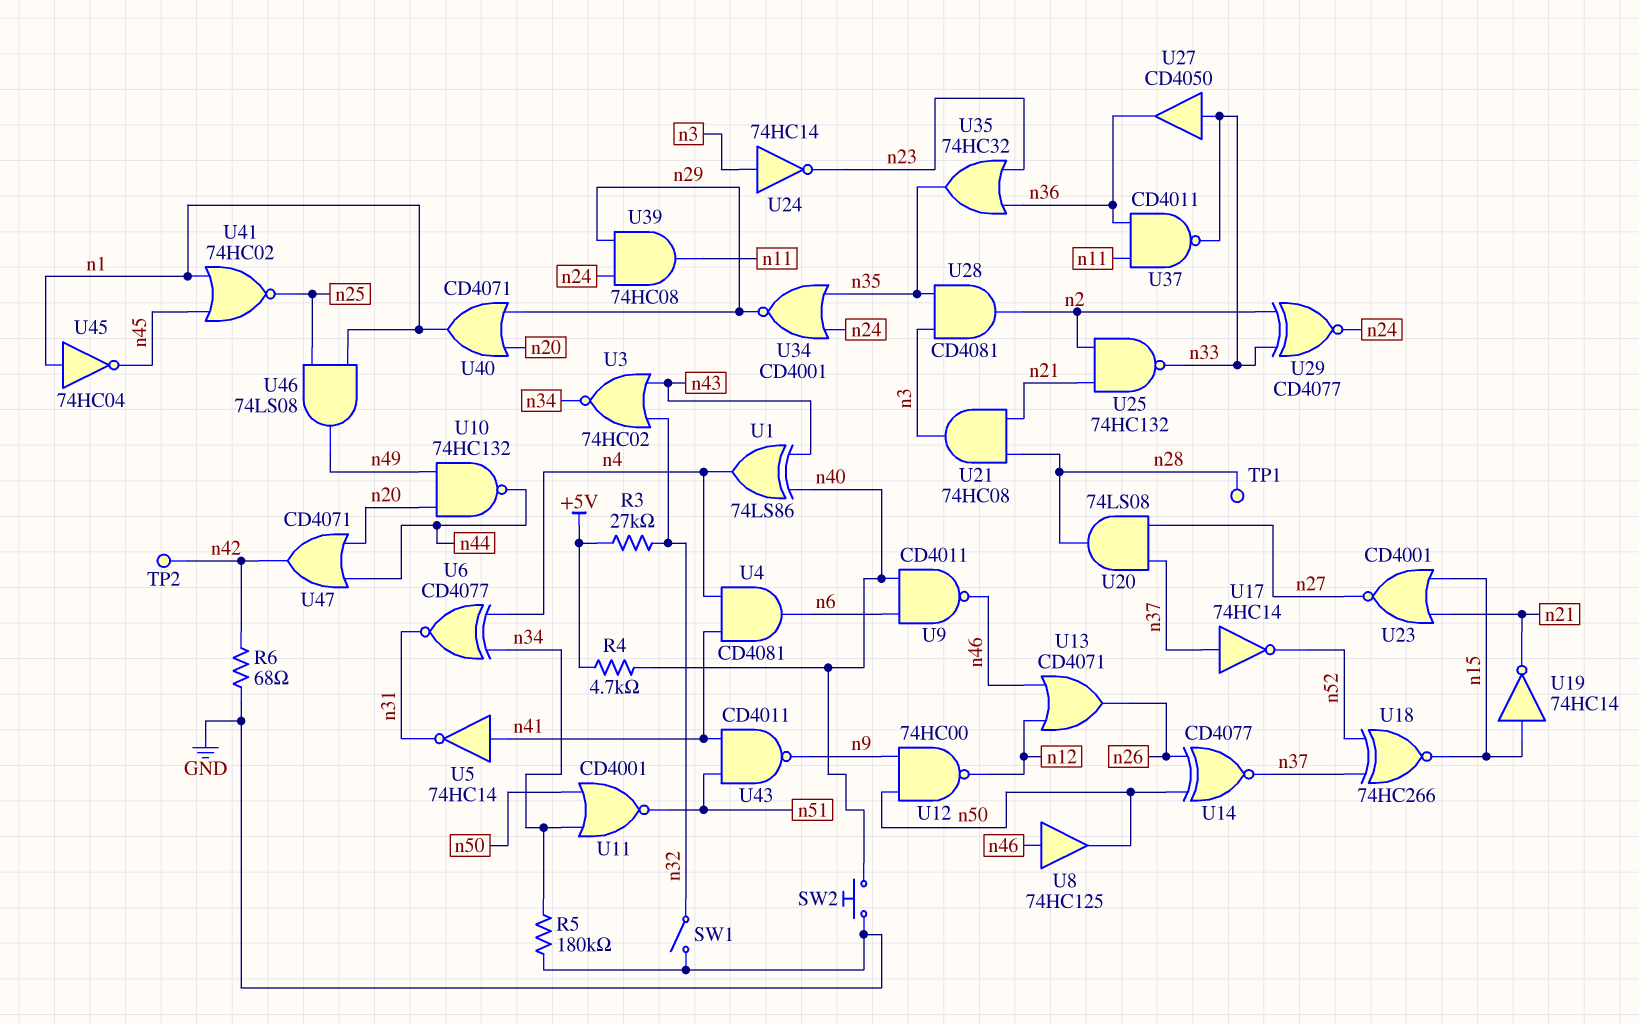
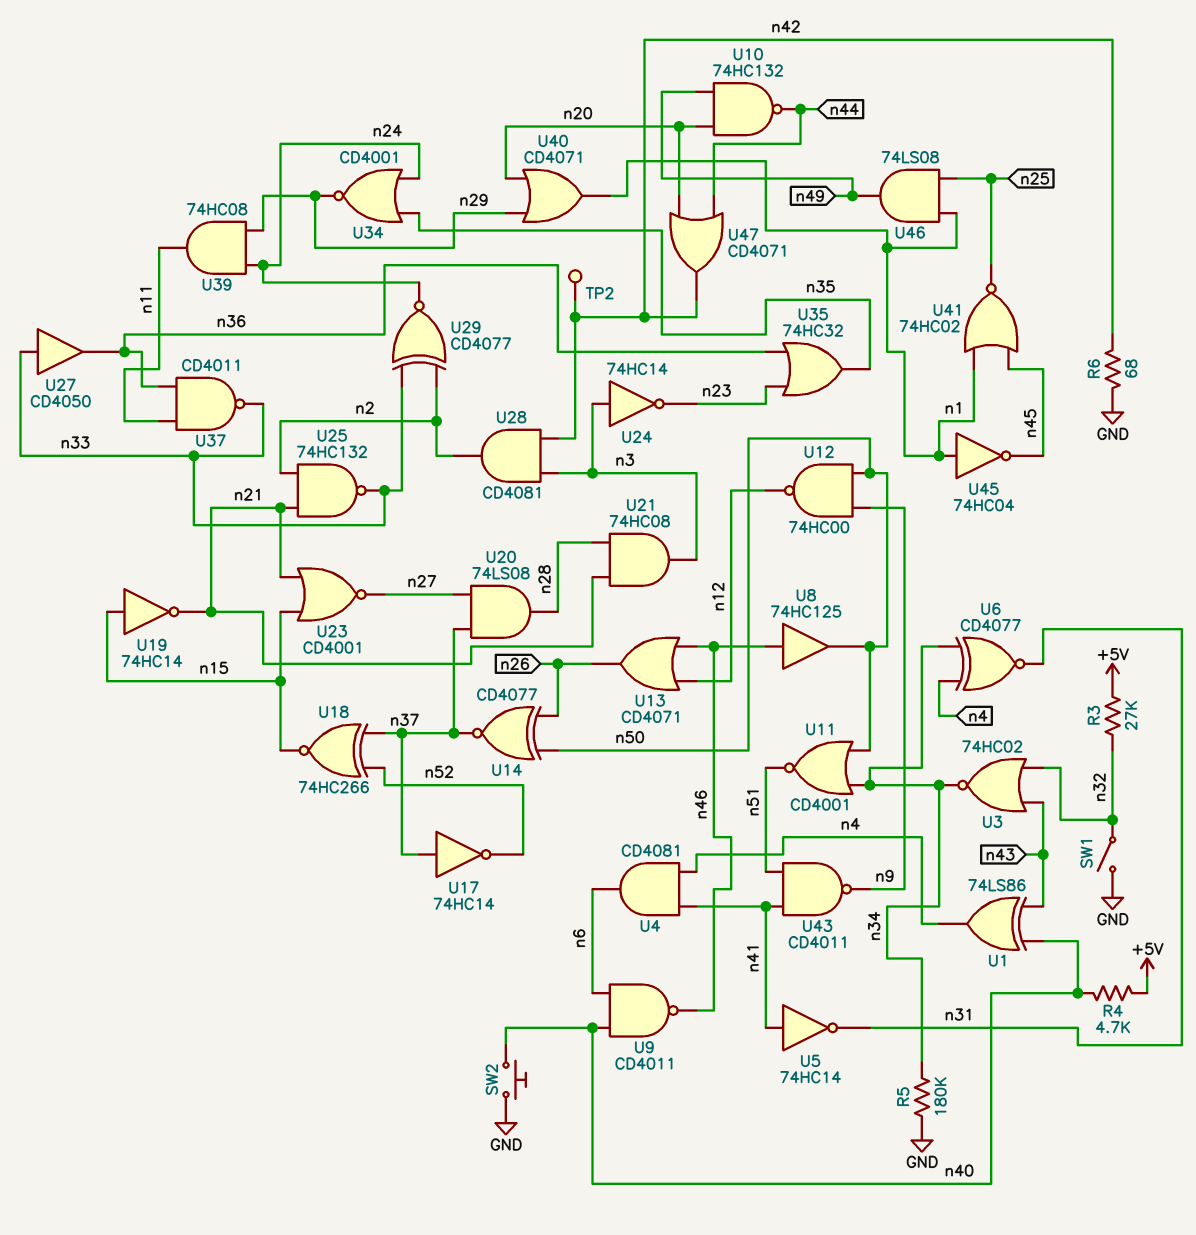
TP1: test point (n28) -> none
U28: AND CD4081 (in n3, in n35, out n2) -> AND CD4081 (in n3, in n42, out n2)

